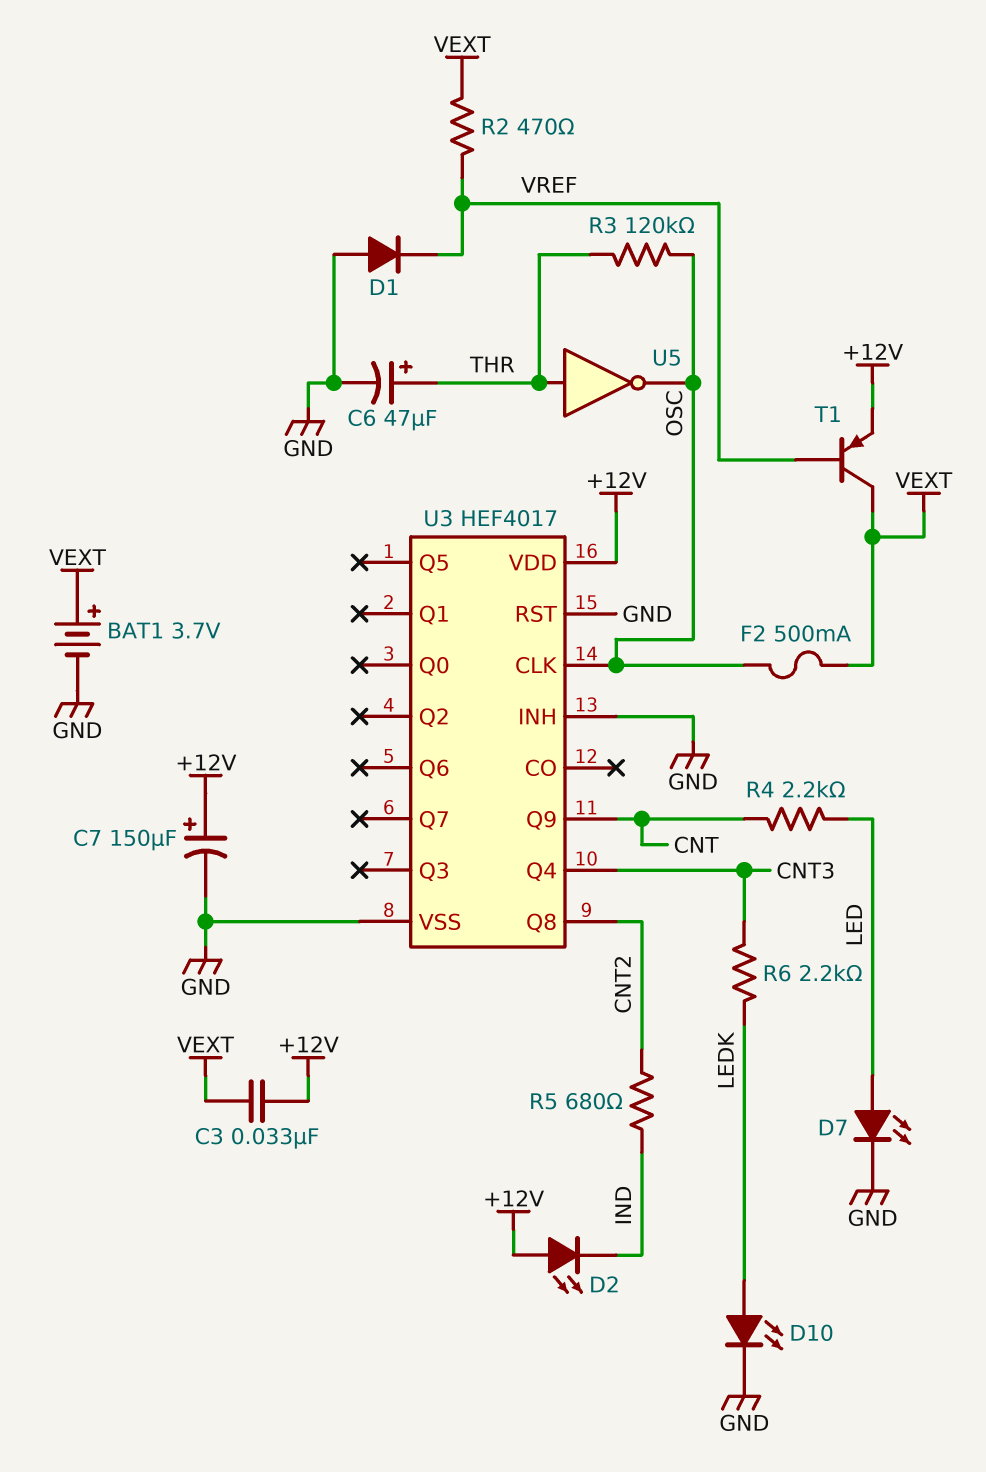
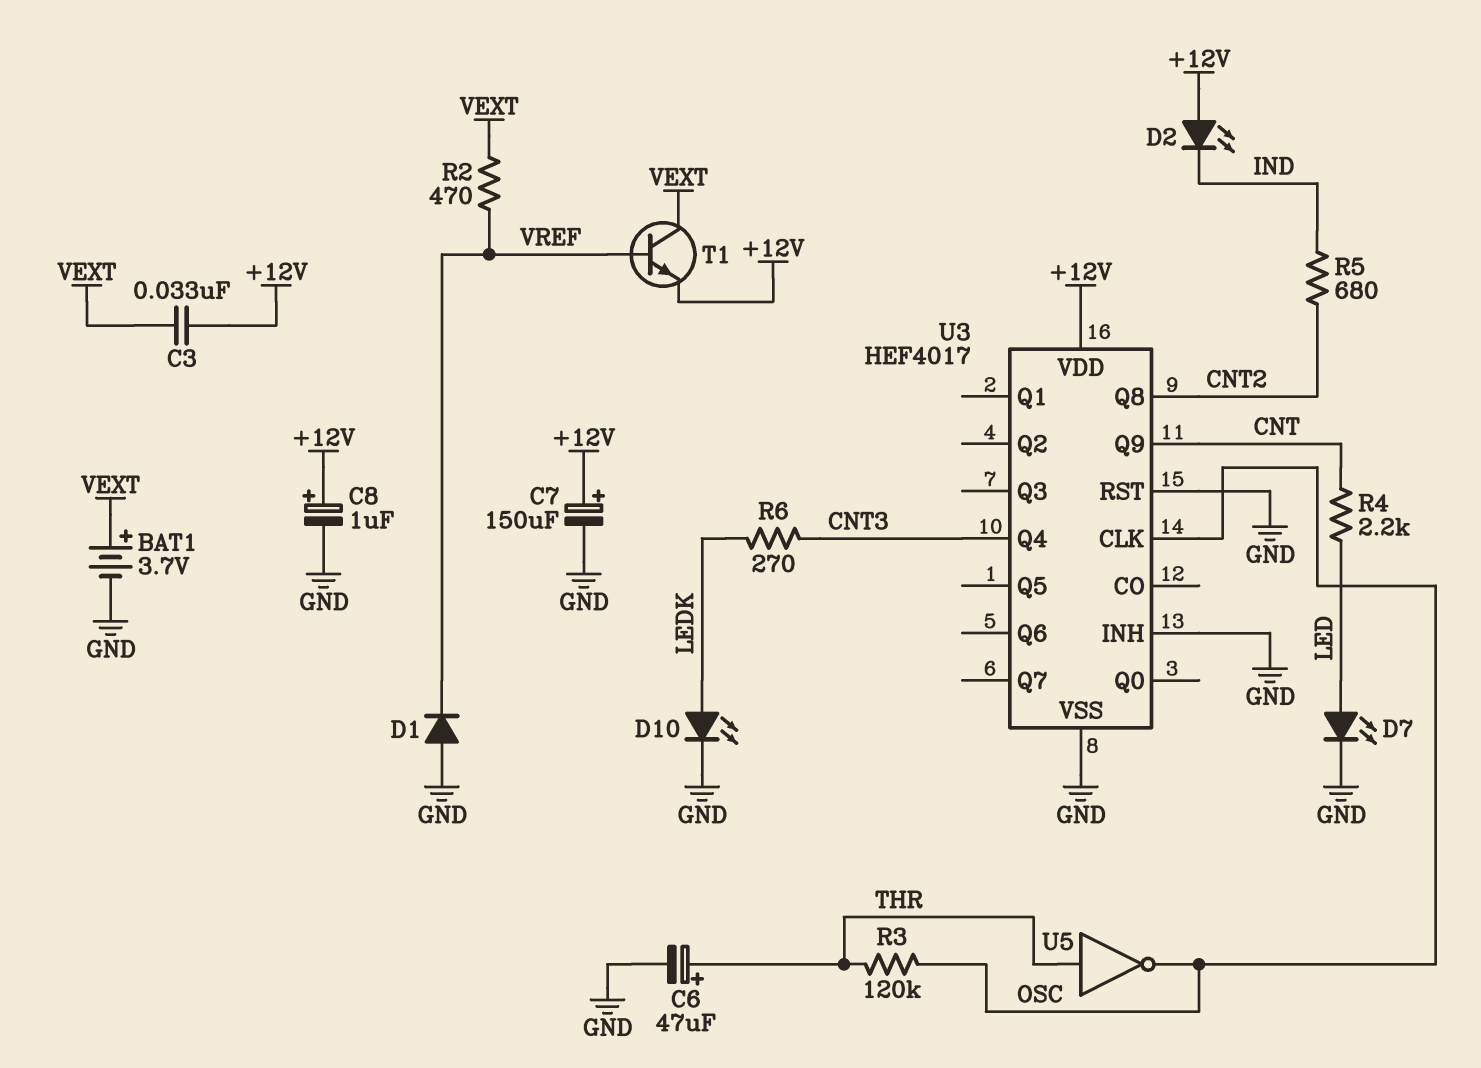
C8: none -> 1uF (plus +12V, minus GND)
F2: 500mA (OSC, VEXT) -> none
R6: 2.2k (CNT3, LEDK) -> 270 (CNT3, LEDK)
T1: PNP (B VREF, C VEXT, E +12V) -> NPN (B VREF, C VEXT, E +12V)

